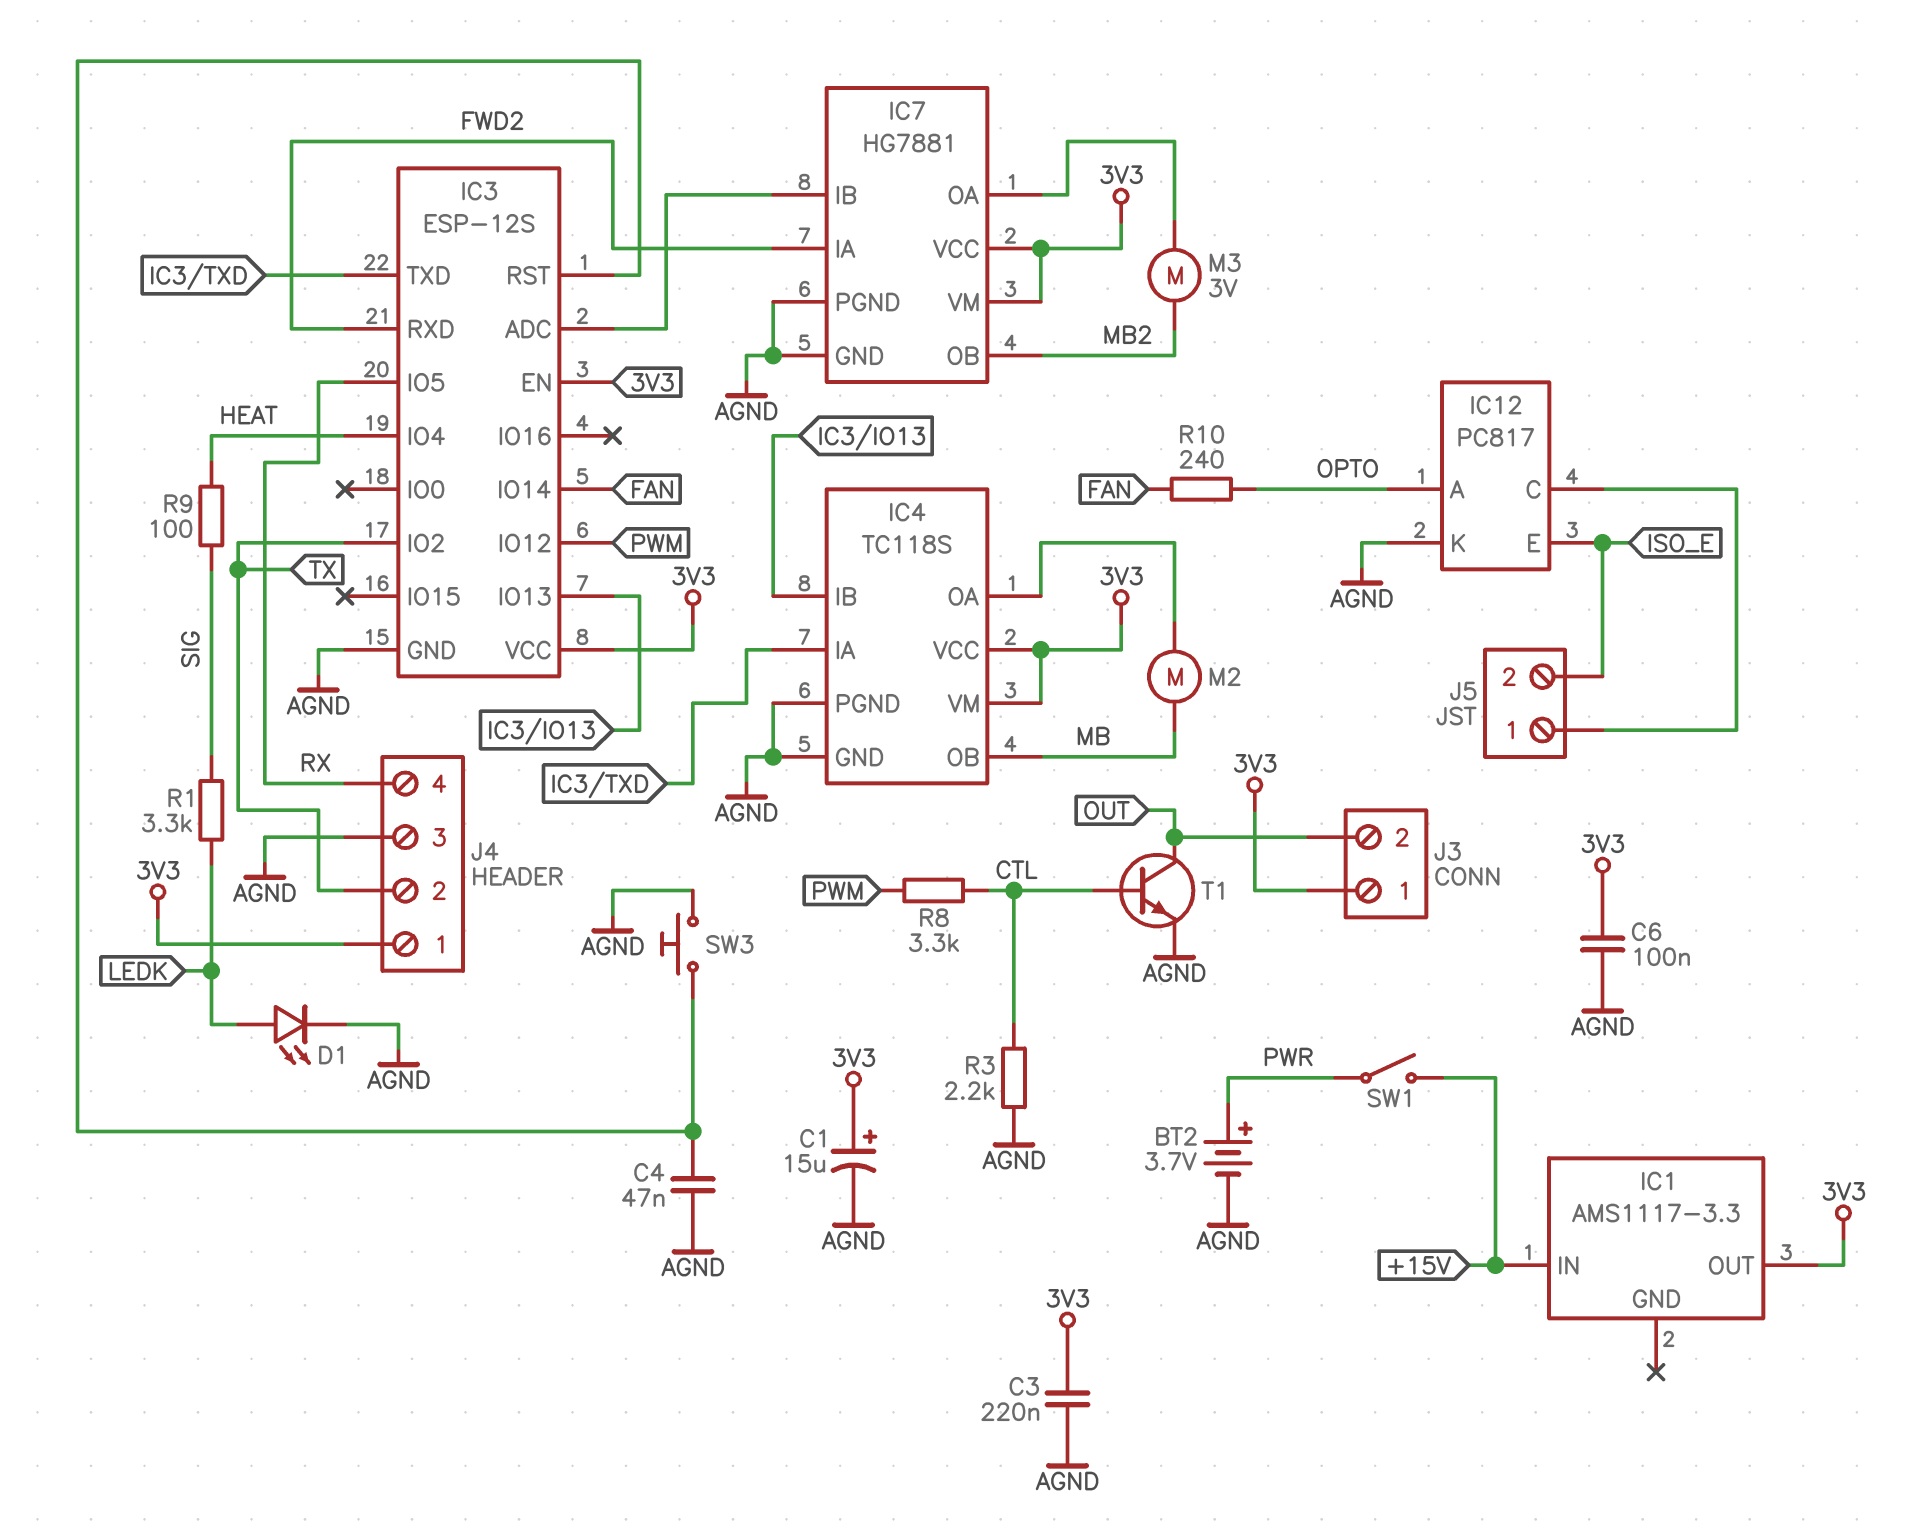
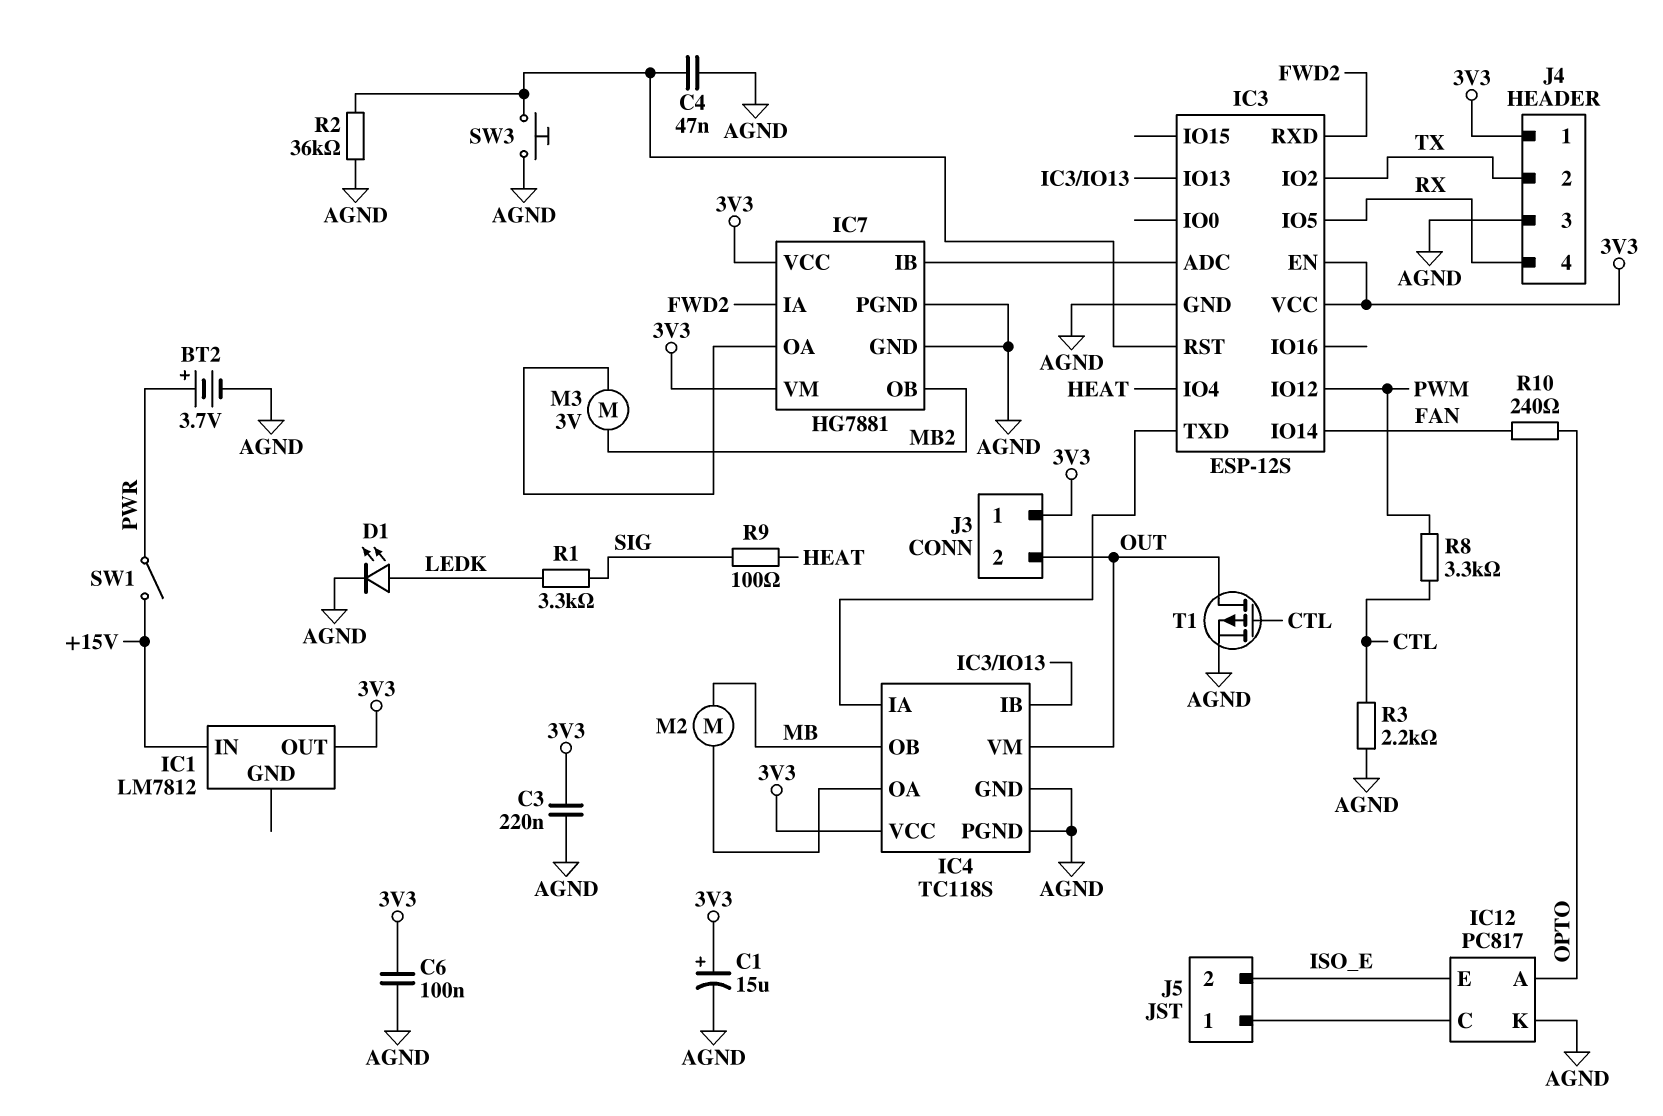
IC1: AMS1117-3.3 -> LM7812
IC4 pin VM: 3V3 -> OUT
R2: none -> 36k (AGND, IC3/RST)
T1: NPN (B CTL, C OUT, E AGND) -> PMOS (G CTL, D OUT, S AGND)

